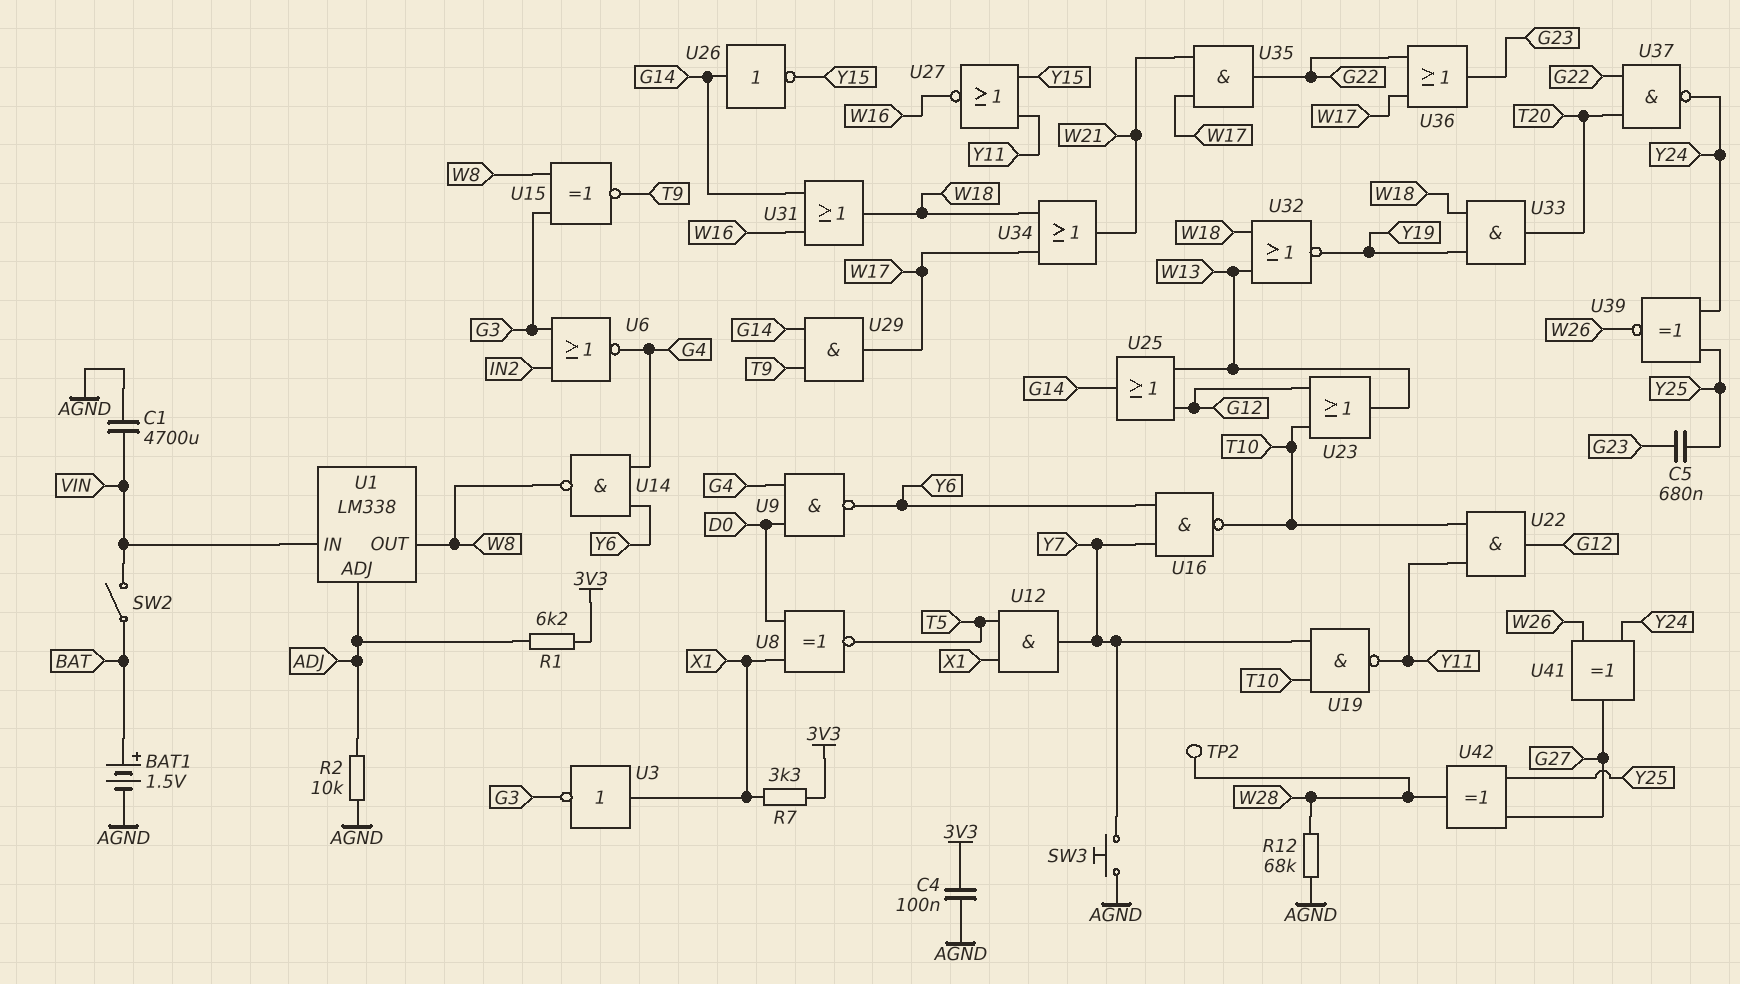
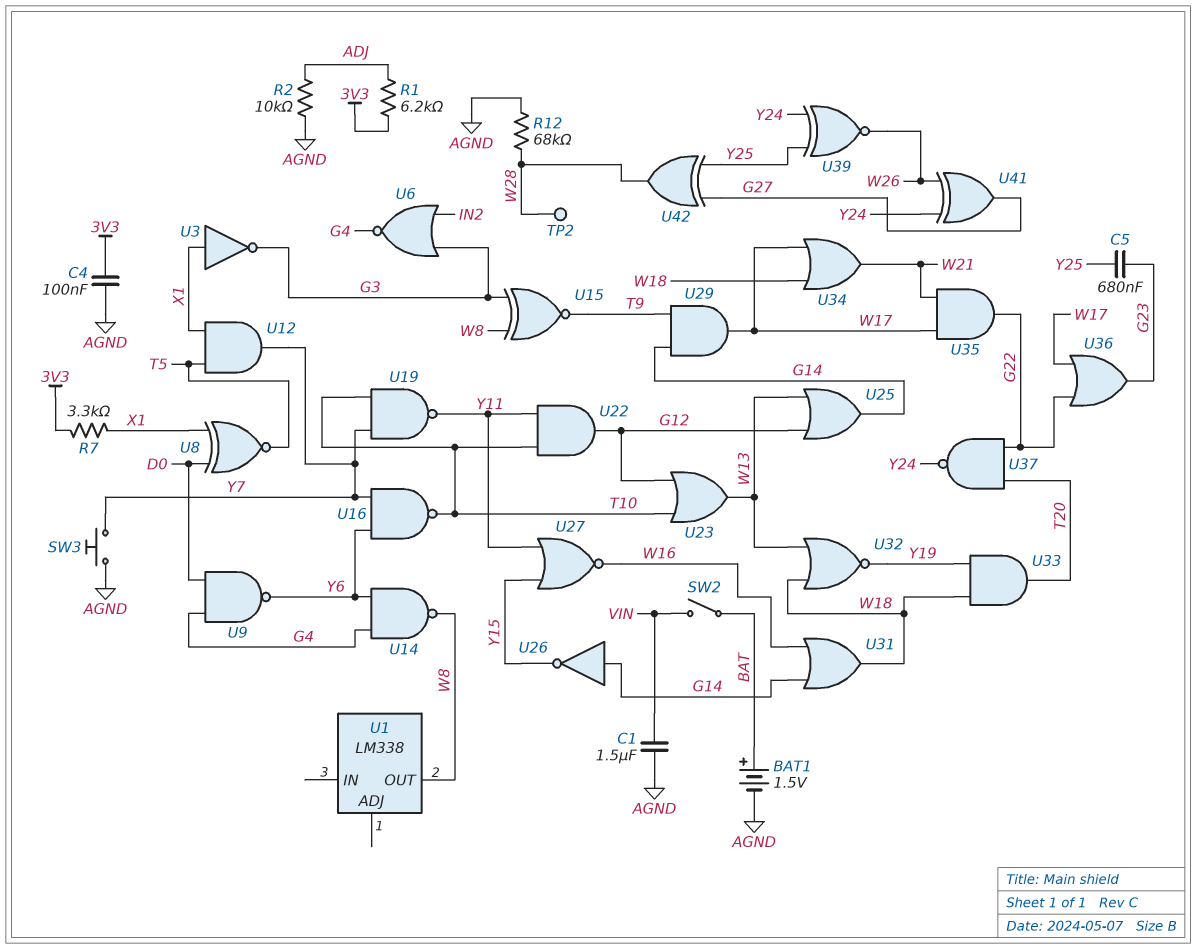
C1: 4700uF (AGND, VIN) -> 1.5uF (AGND, VIN)
U1 pin ADJ: ADJ -> none
U1 pin IN: VIN -> none

